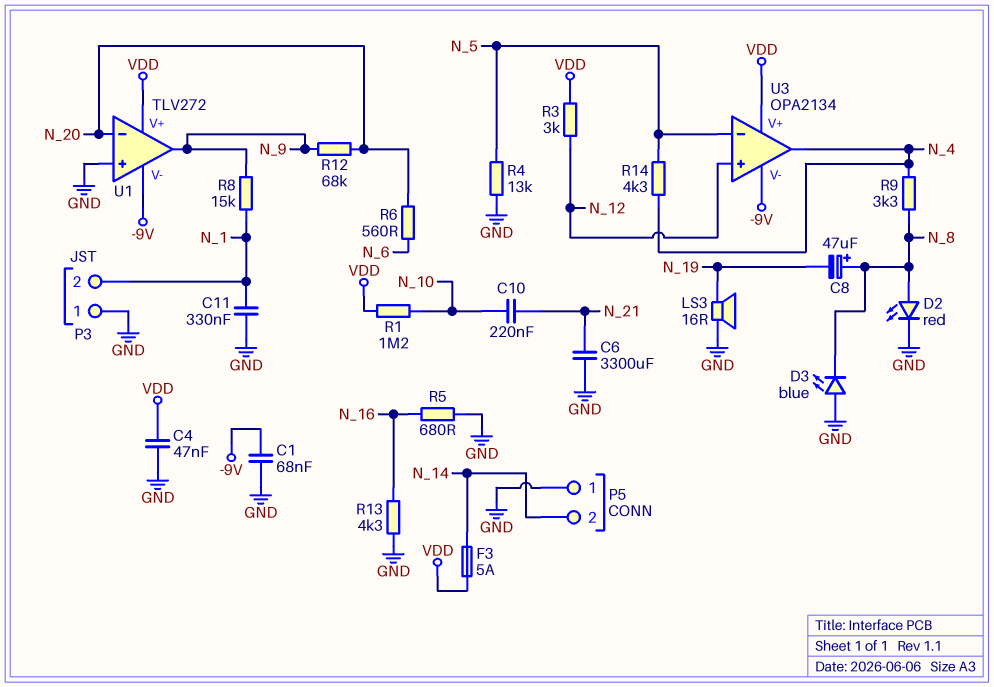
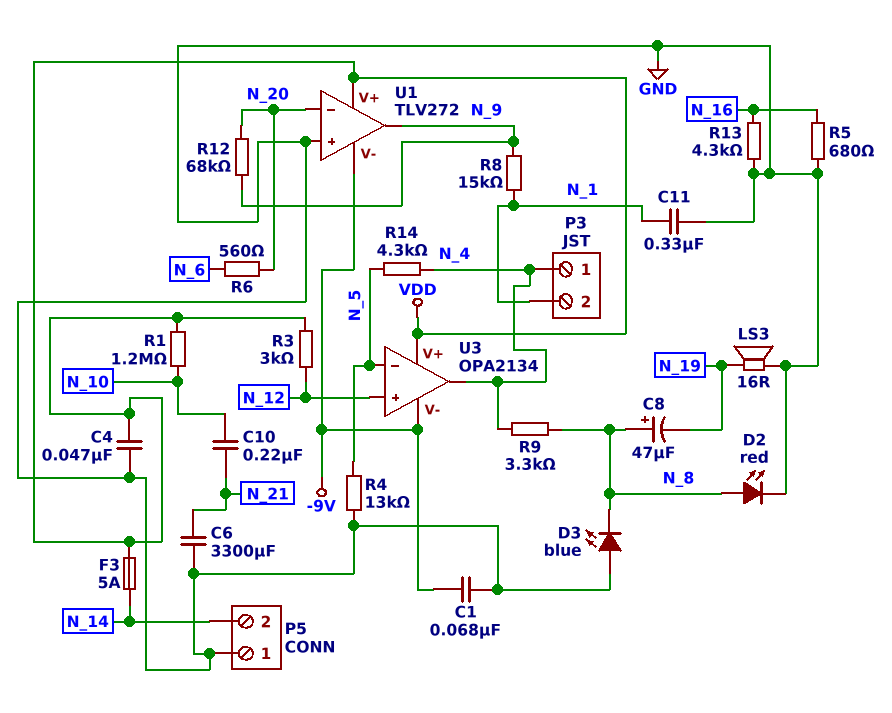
P3 pin 1: GND -> N_4

